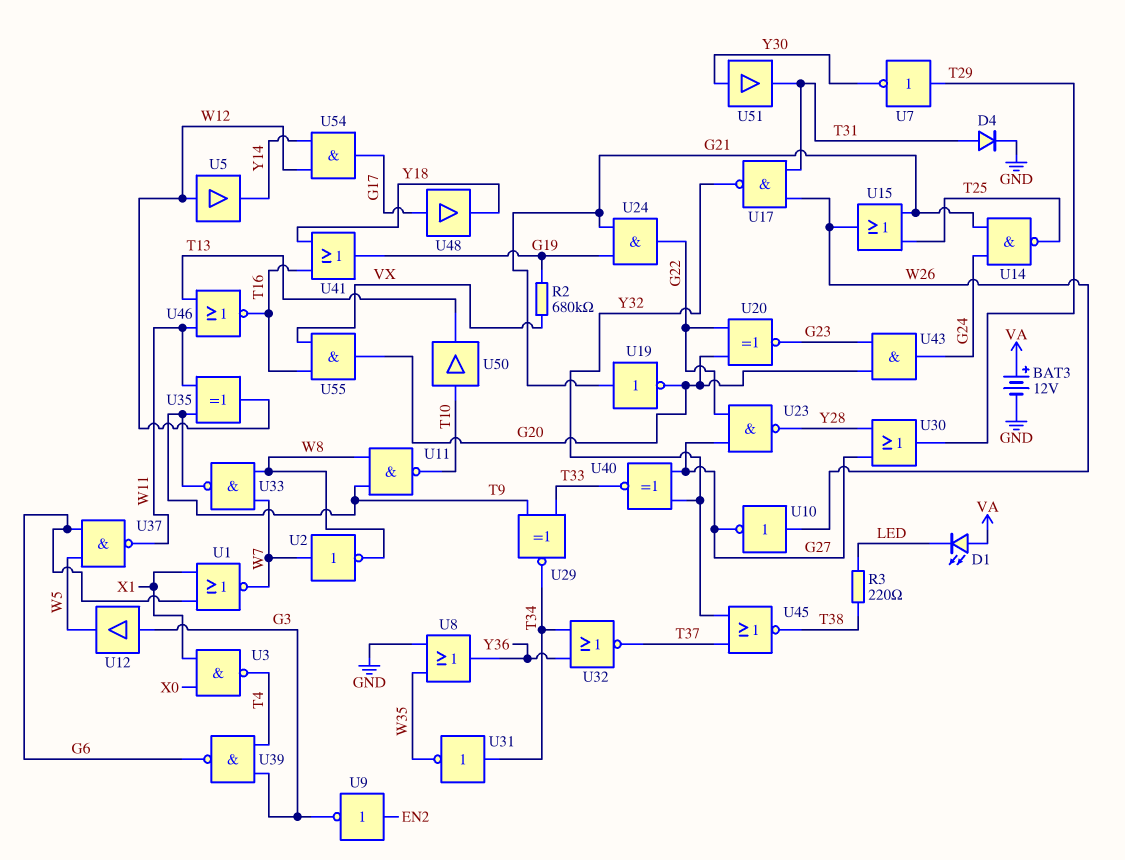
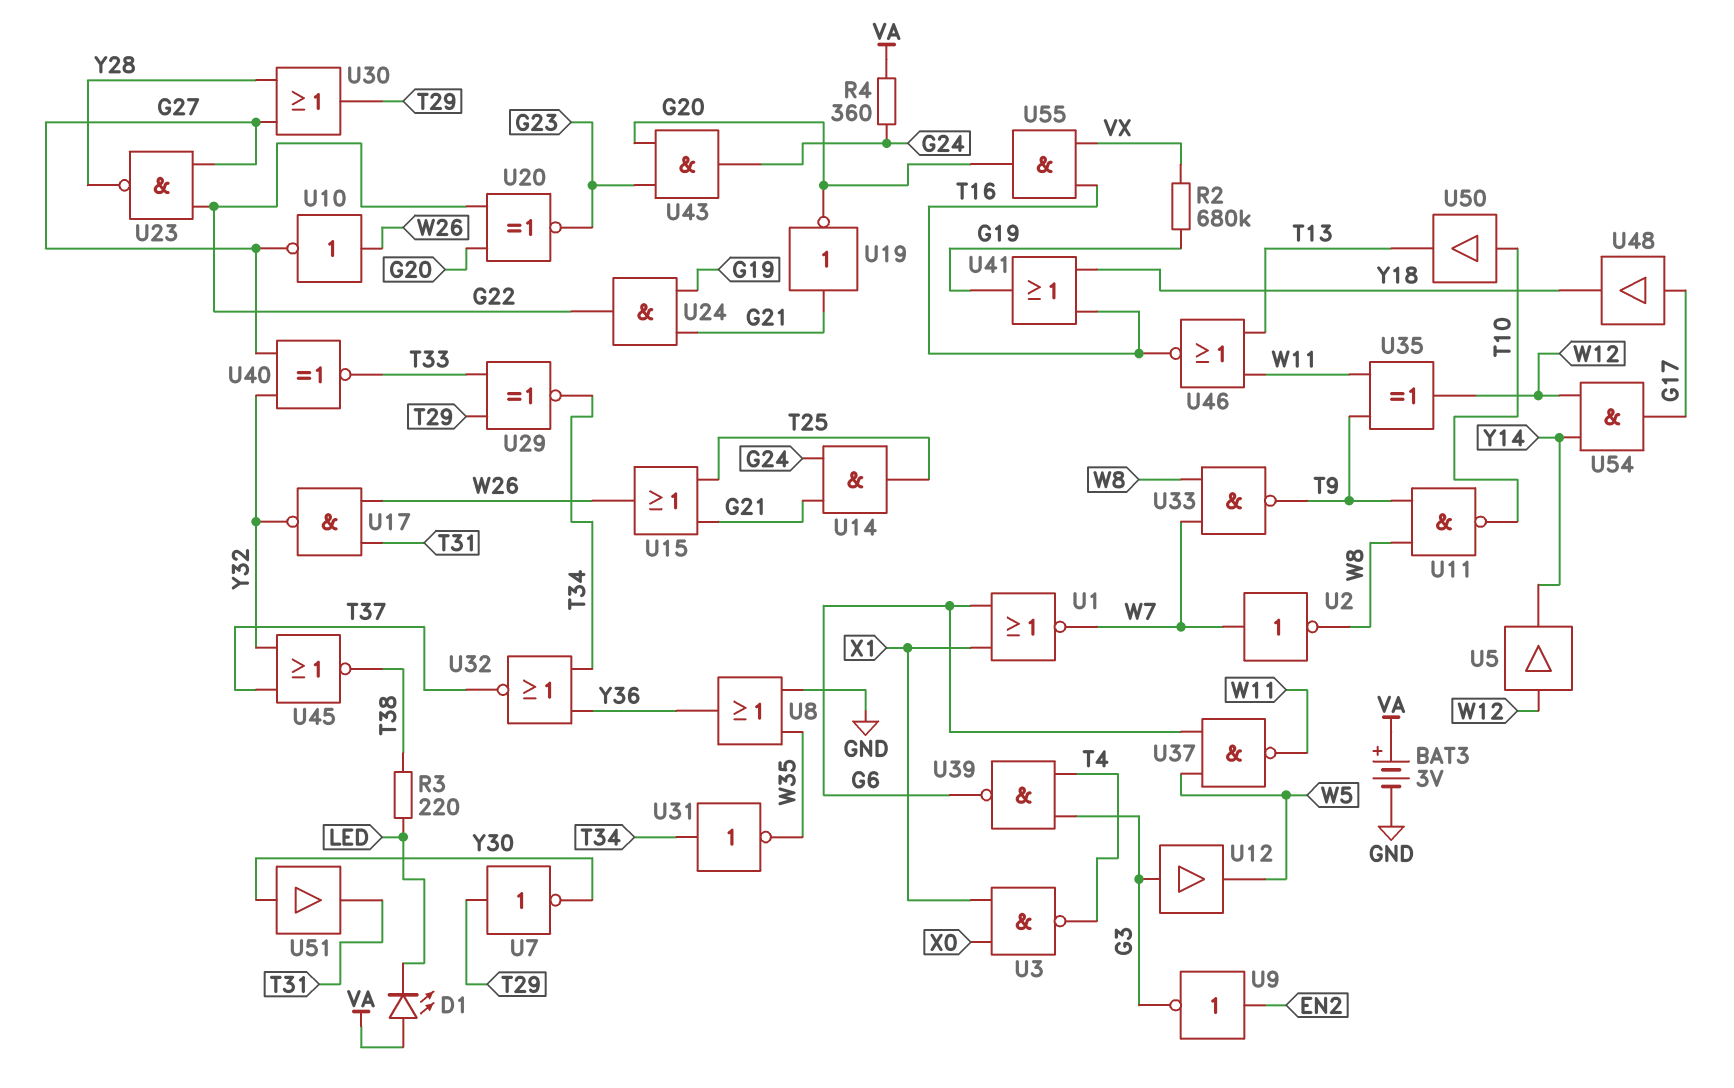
BAT3: 12V (plus VA, minus GND) -> 3V (plus VA, minus GND)
D4: diode (A T31, K GND) -> none
R4: none -> 360 (G24, VA)
U14: NAND (in G21, in G24, out T25) -> AND (in G21, in G24, out T25)
U29: XNOR (in T9, in T33, out T34) -> XNOR (in T29, in T33, out T34)

